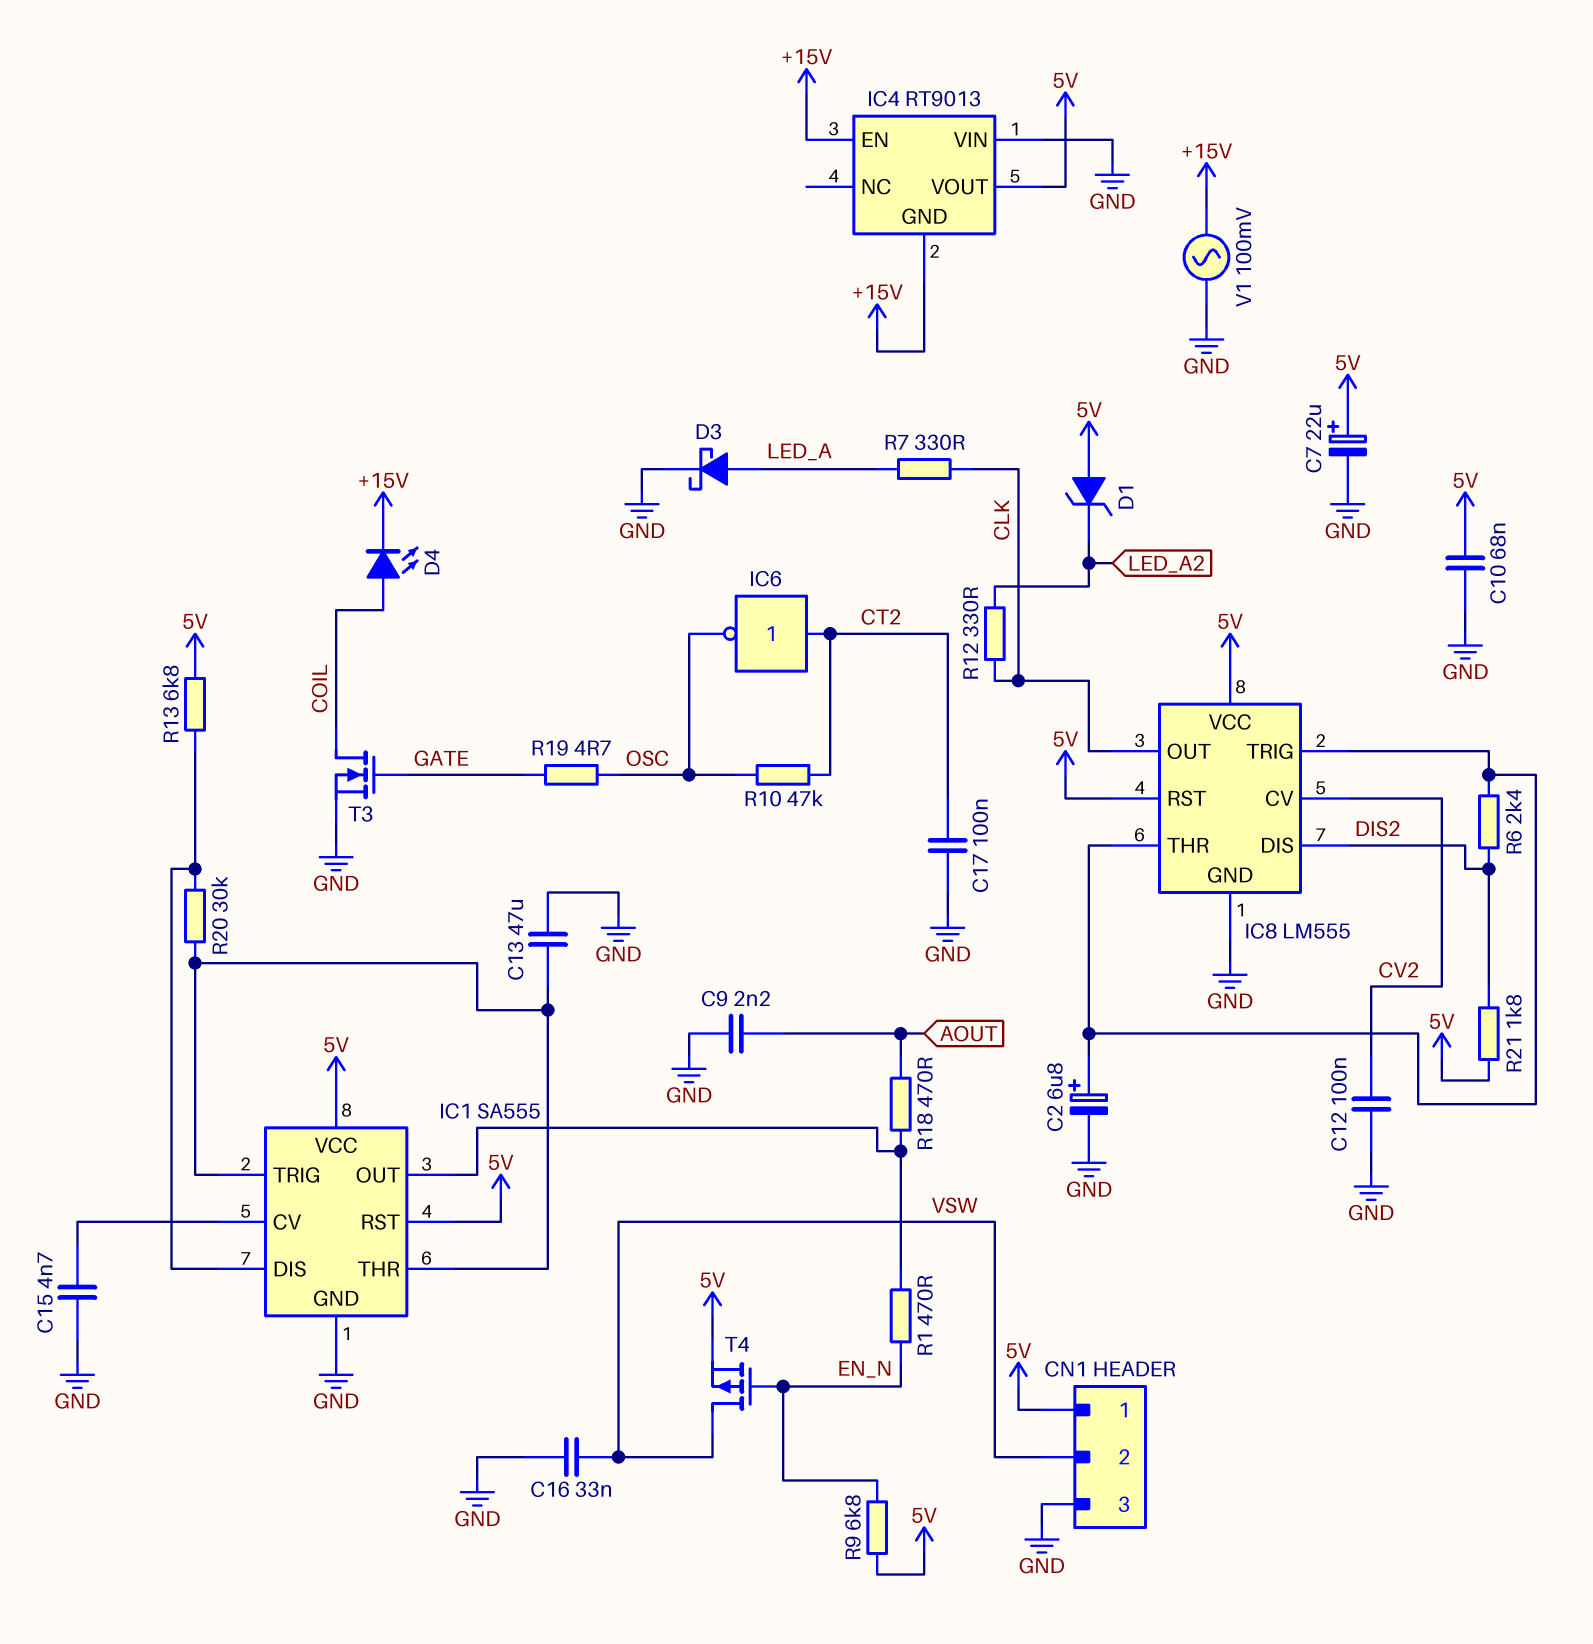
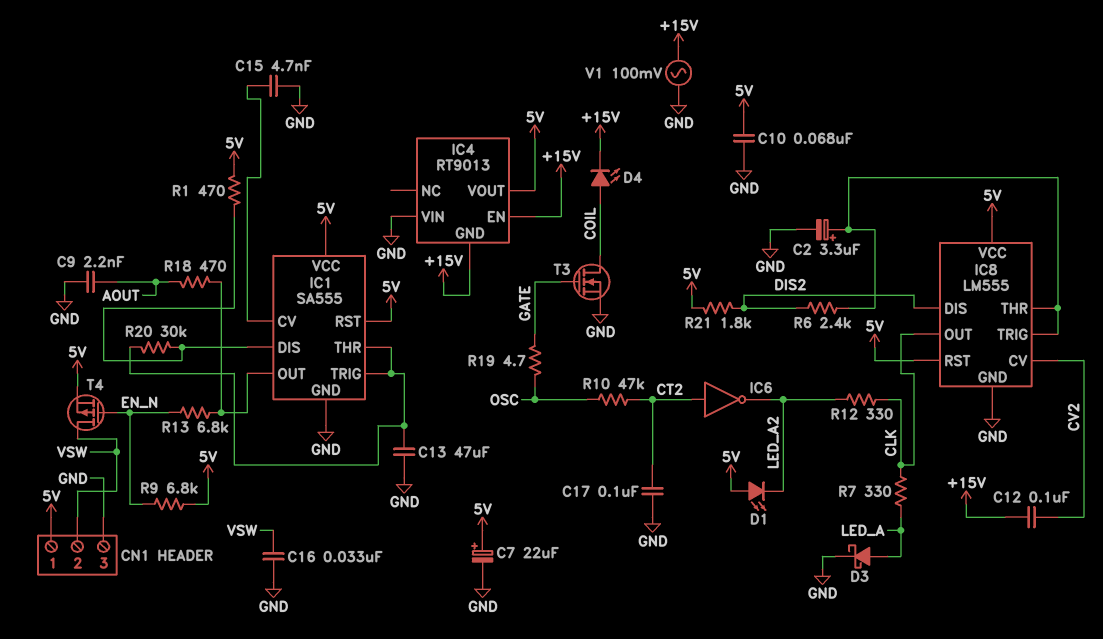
C2: 6.8uF (plus IC8/THR, minus GND) -> 3.3uF (plus IC8/THR, minus GND)
C12: 100nF (CV2, GND) -> 100nF (+15V, CV2)
D1: zener (A 5V, K LED_A2) -> LED (A 5V, K LED_A2)
IC6: NOT (in CT2, out OSC) -> NOT (in CT2, out LED_A2)
R1: 470 (EN_N, IC1/OUT) -> 470 (5V, IC1/DIS)
R13: 6.8k (5V, IC1/DIS) -> 6.8k (EN_N, IC1/OUT)

